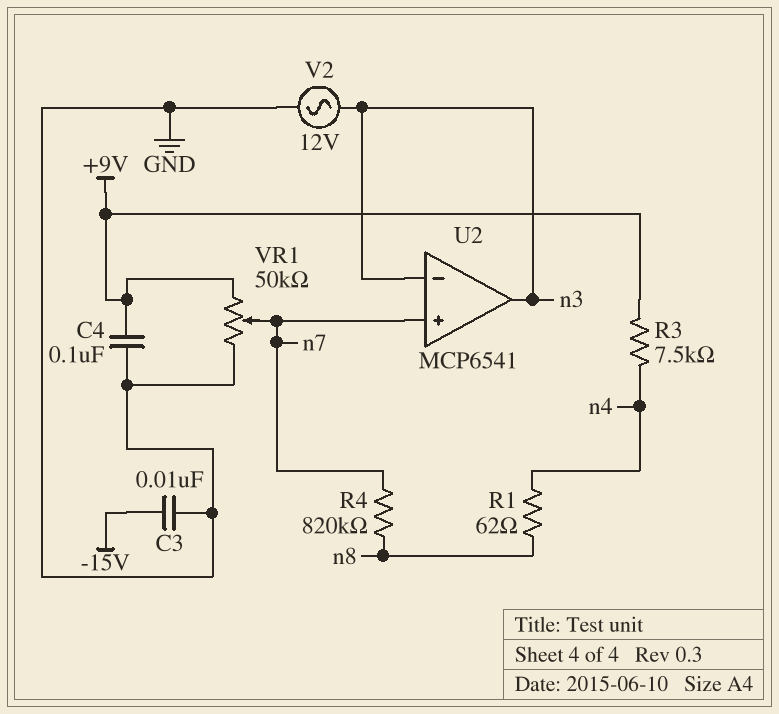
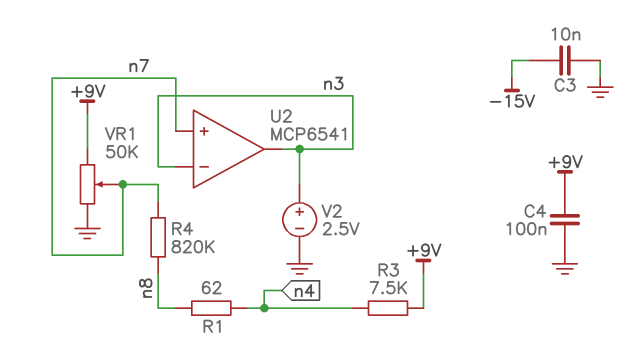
V2: AC 12V (GND, n3) -> 2.5V (plus n3, minus GND)

